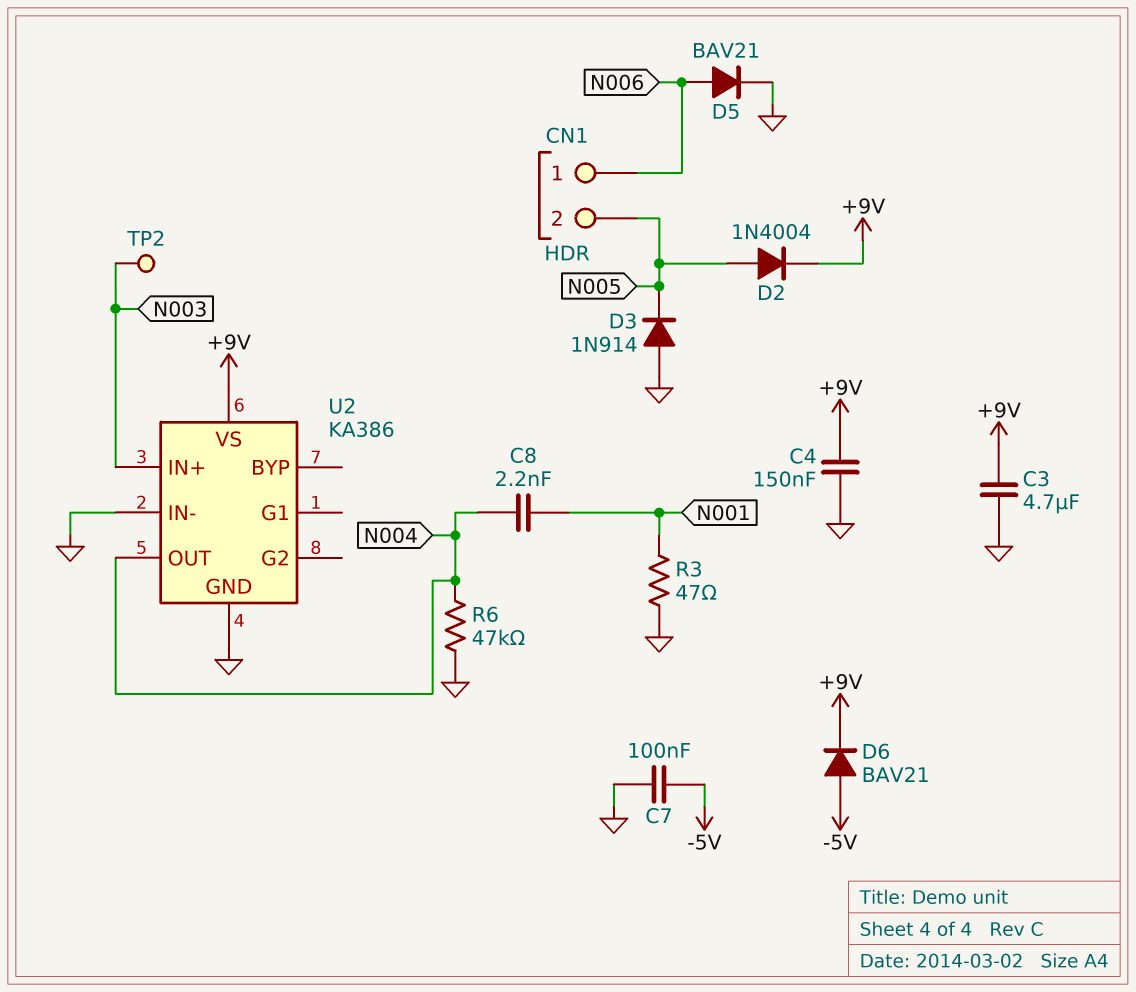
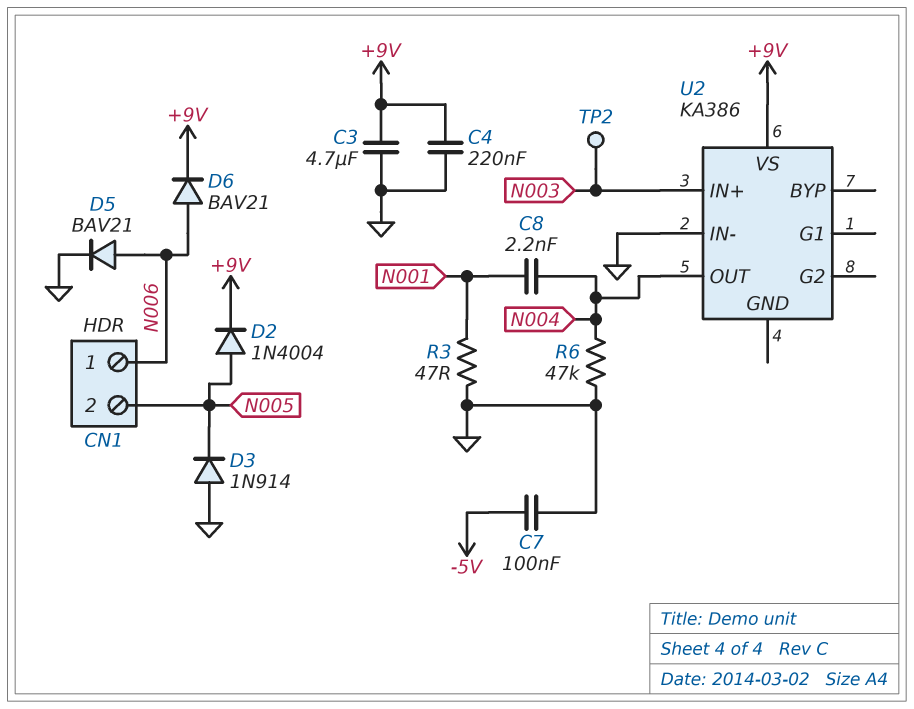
C4: 150nF (+9V, GND) -> 220nF (+9V, GND)
D6: diode BAV21 (A -5V, K +9V) -> diode BAV21 (A N006, K +9V)
U2 pin GND: GND -> none

